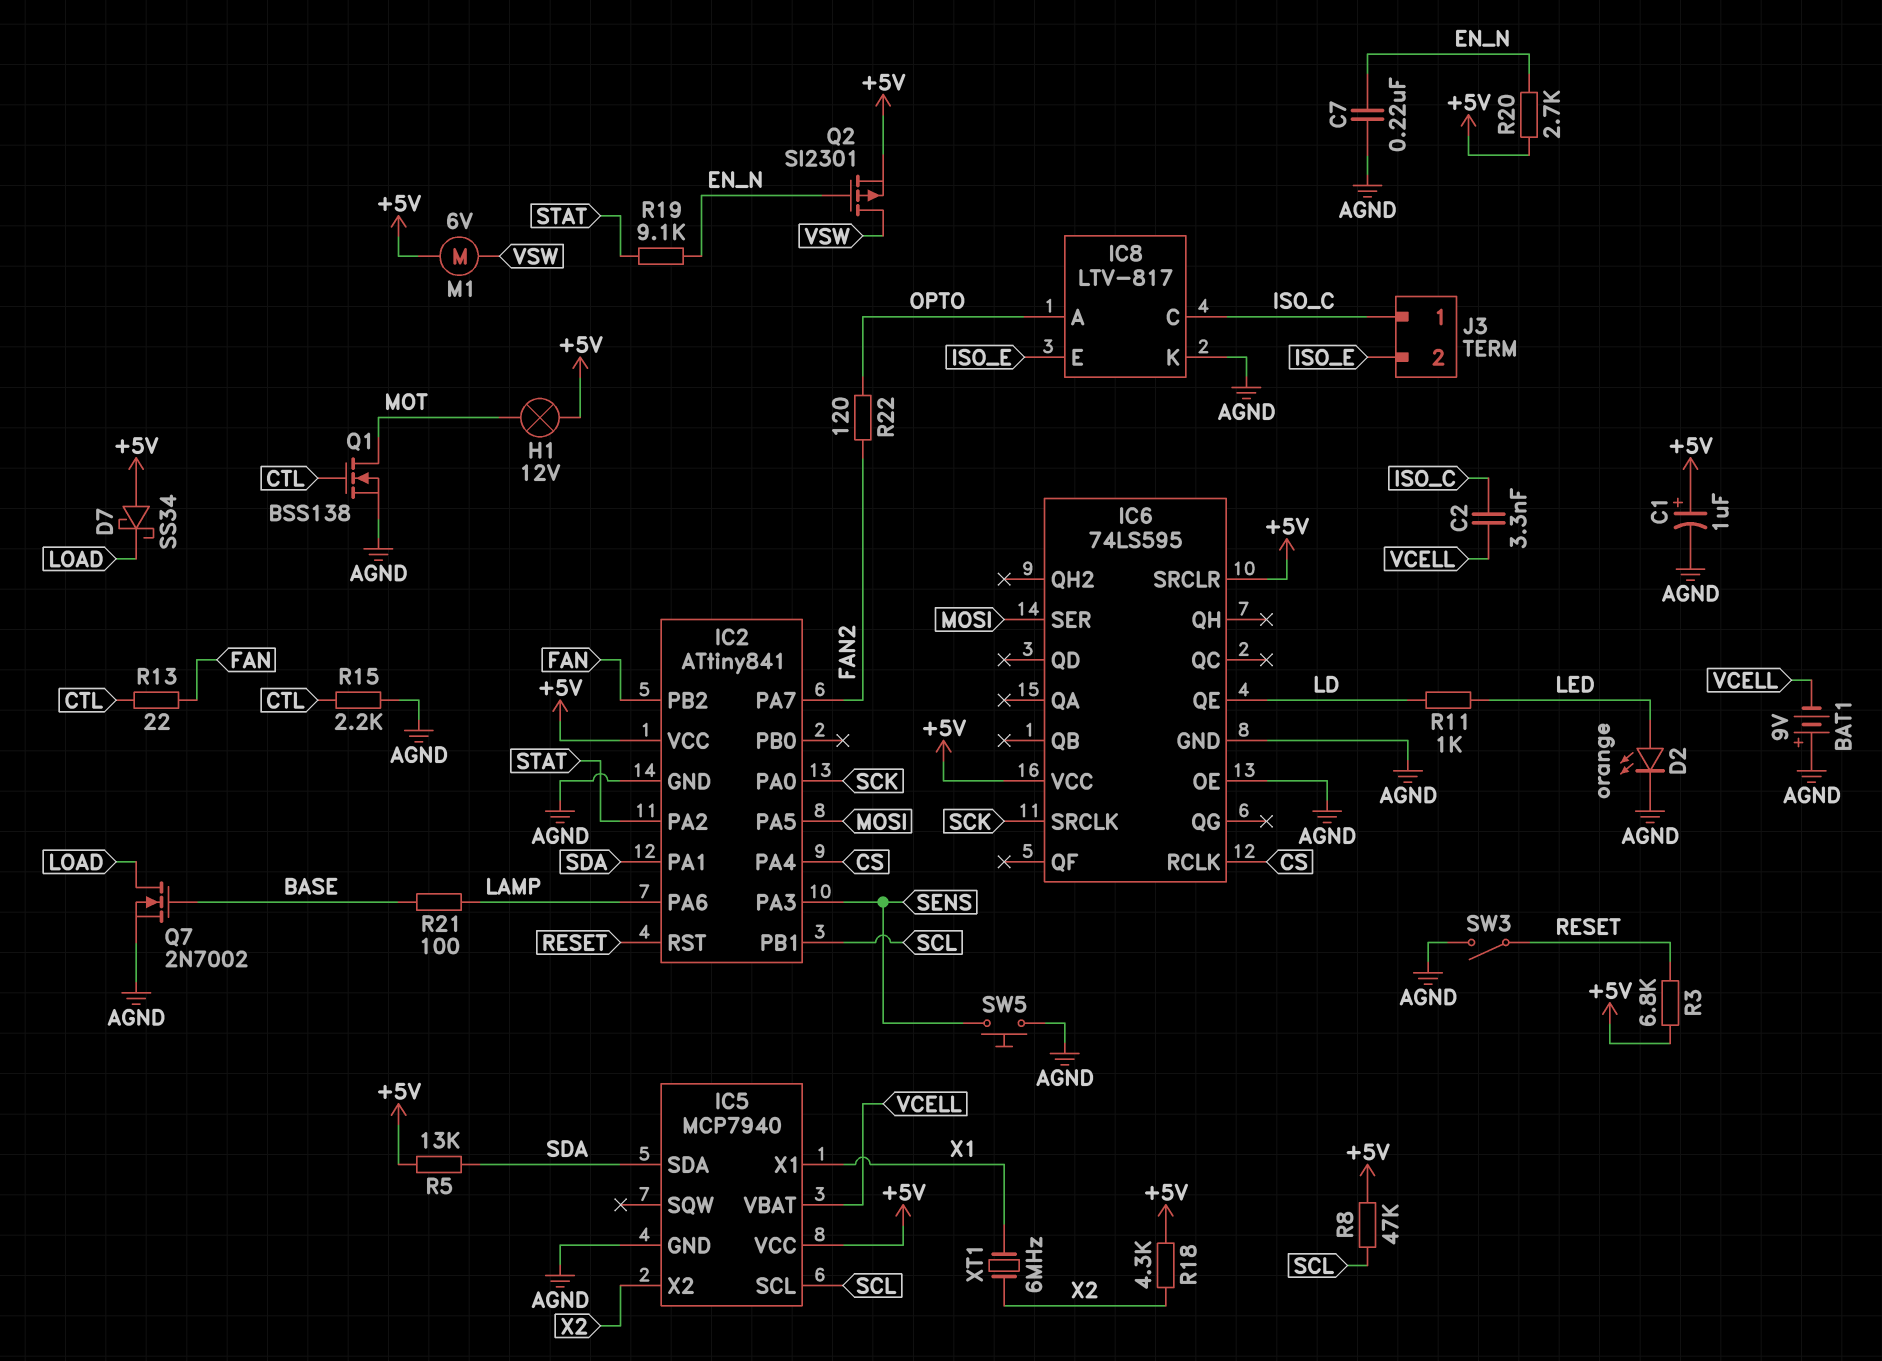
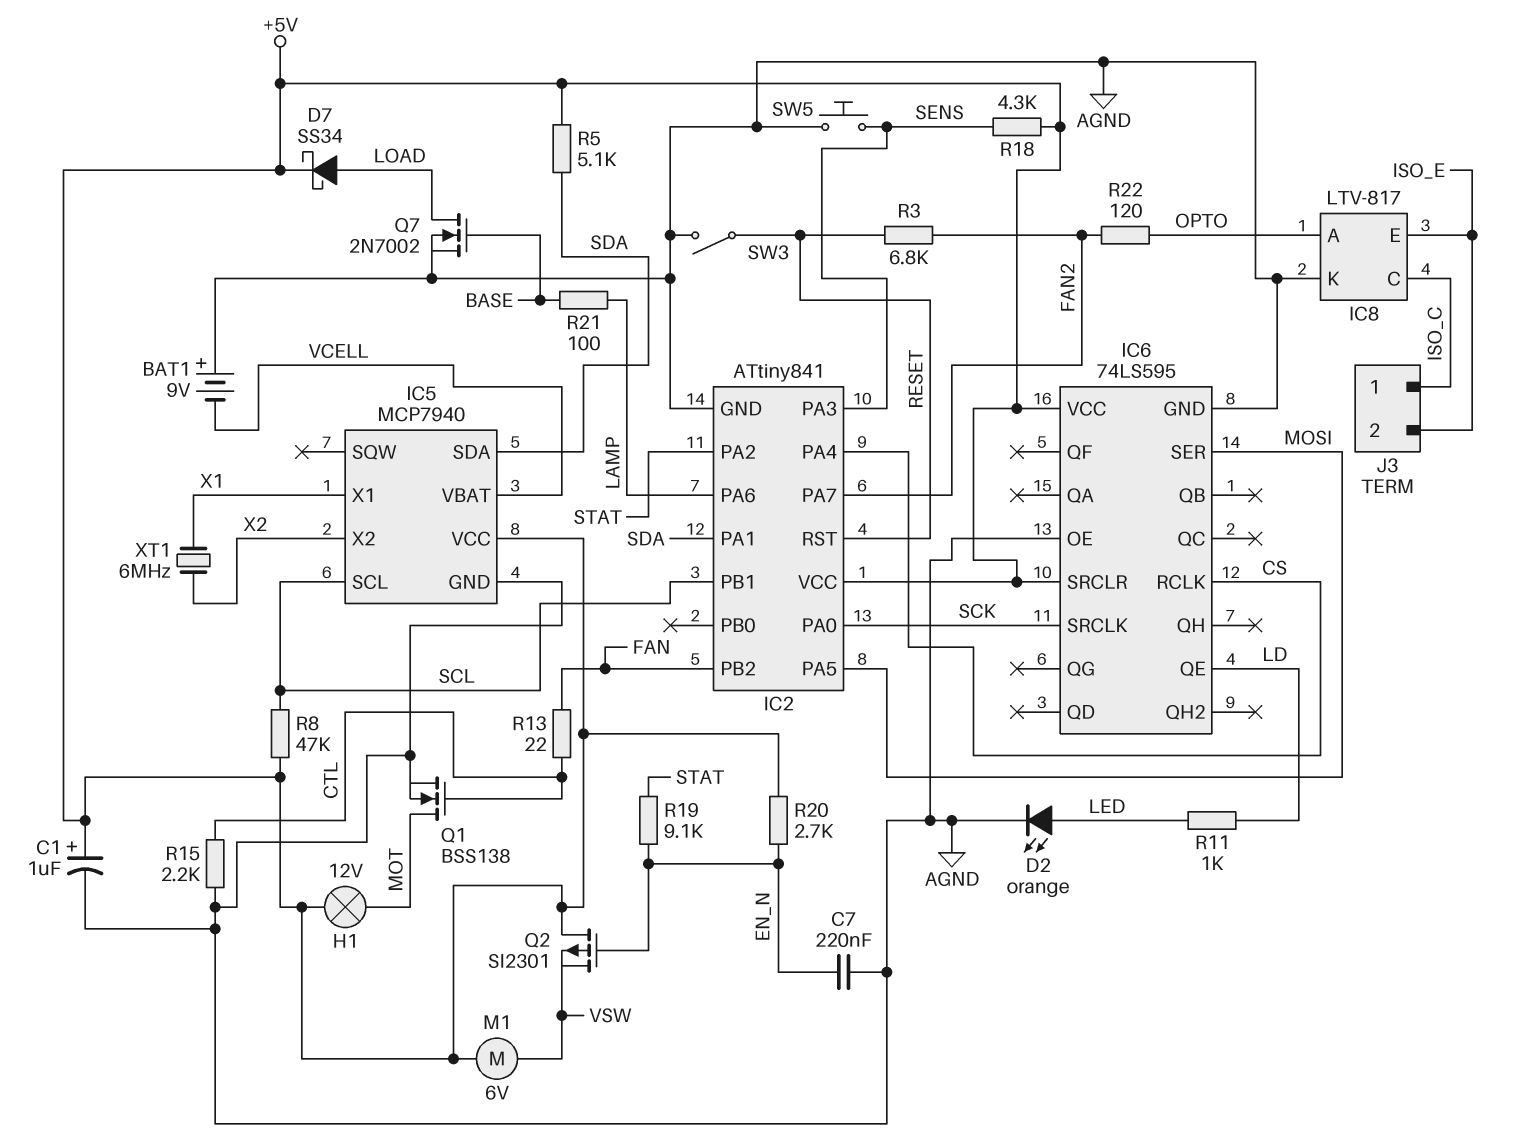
C2: 3.3nF (ISO_C, VCELL) -> none
D7: schottky SS34 (A +5V, K LOAD) -> schottky SS34 (A LOAD, K +5V)
Q2: PMOS SI2301 (G EN_N, D VSW, S +5V) -> PMOS SI2301 (G EN_N, D +5V, S VSW)
R3: 6.8k (+5V, RESET) -> 6.8k (FAN2, RESET)
R5: 13k (+5V, SDA) -> 5.1k (+5V, SDA)
R18: 4.3k (+5V, X2) -> 4.3k (+5V, SENS)

